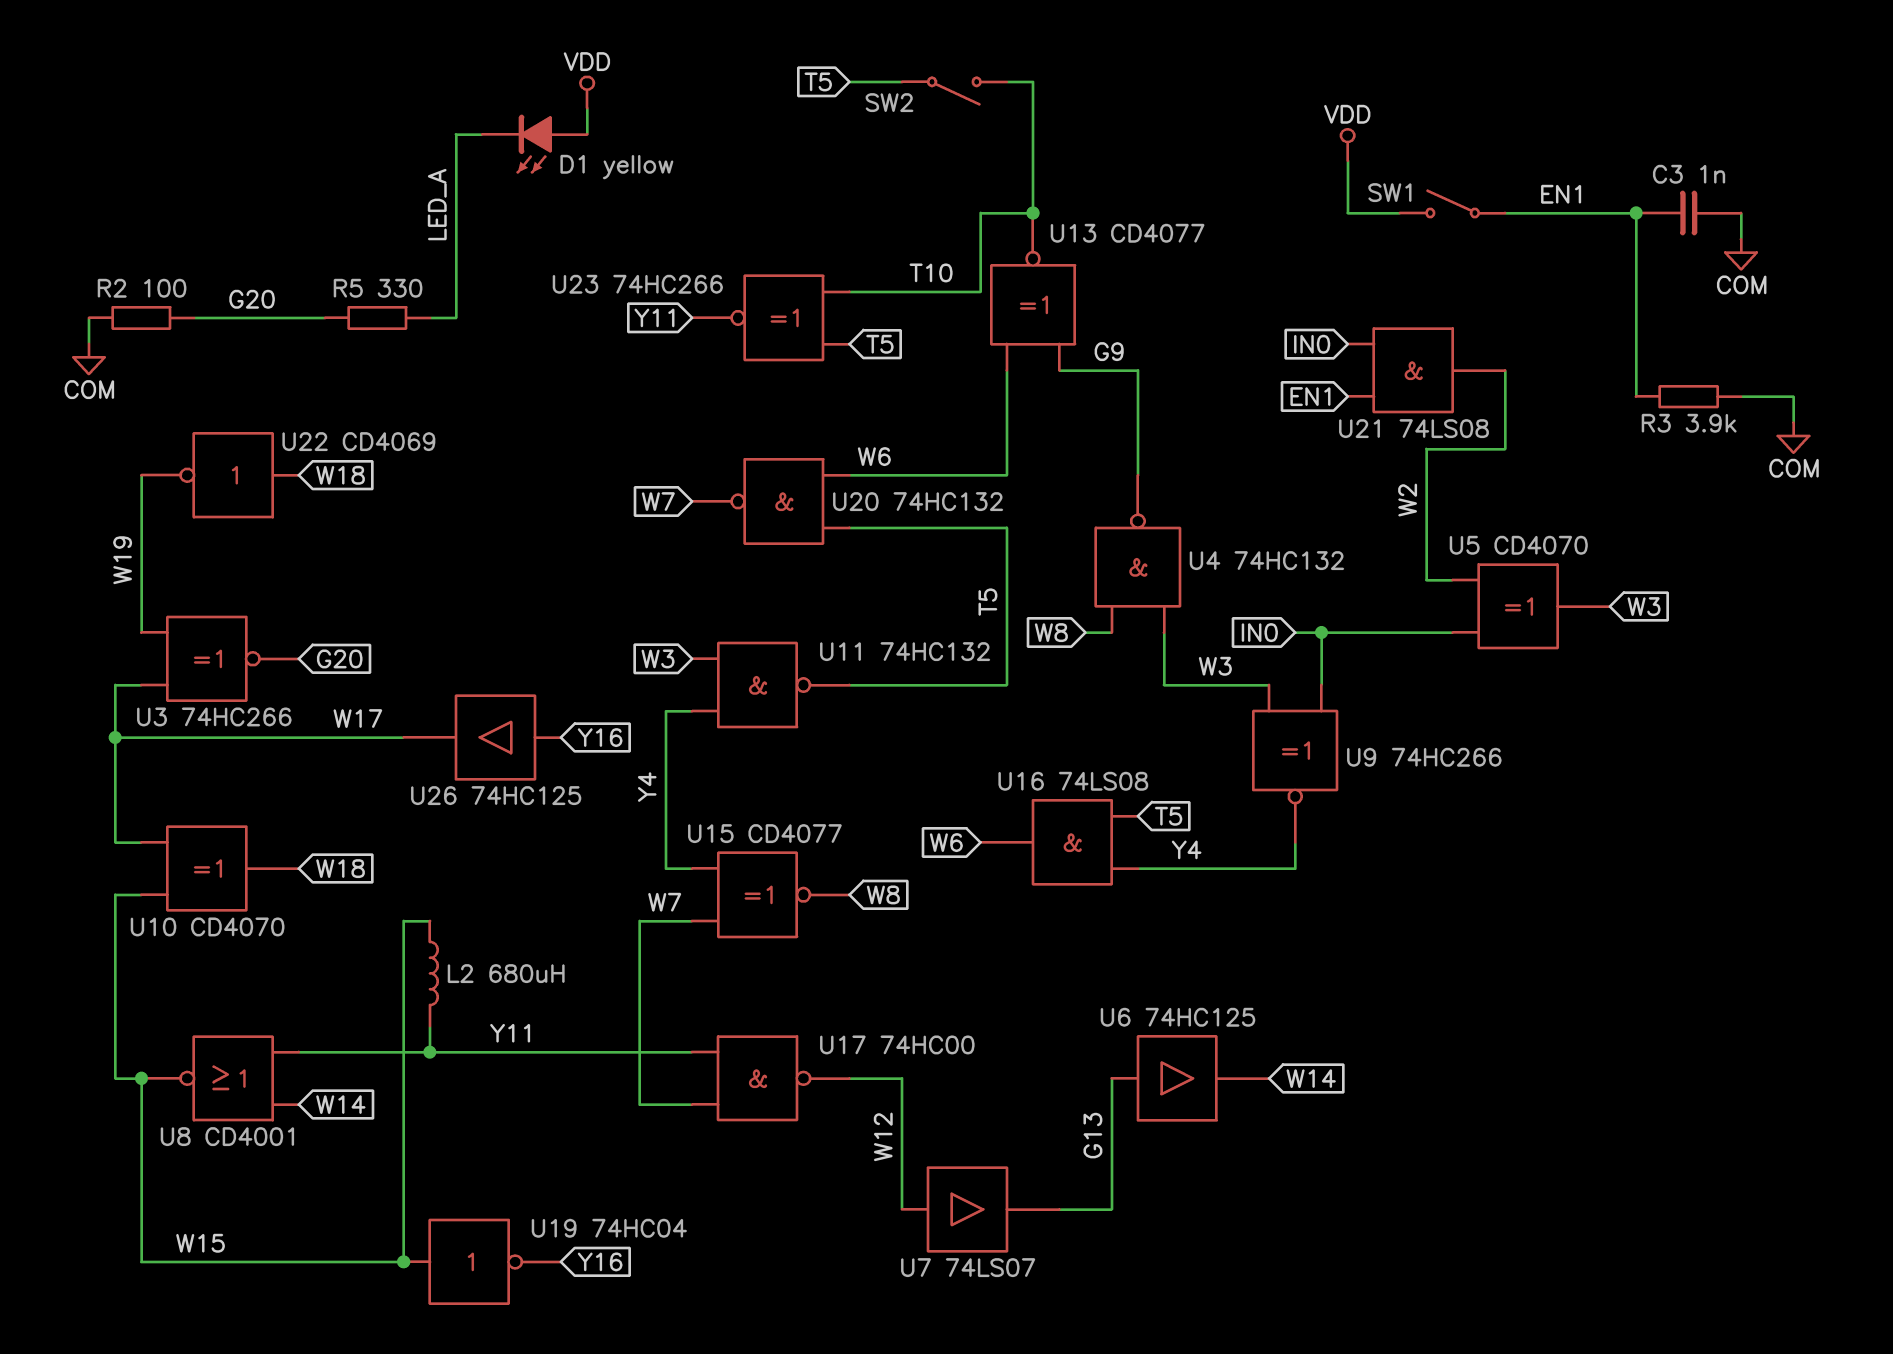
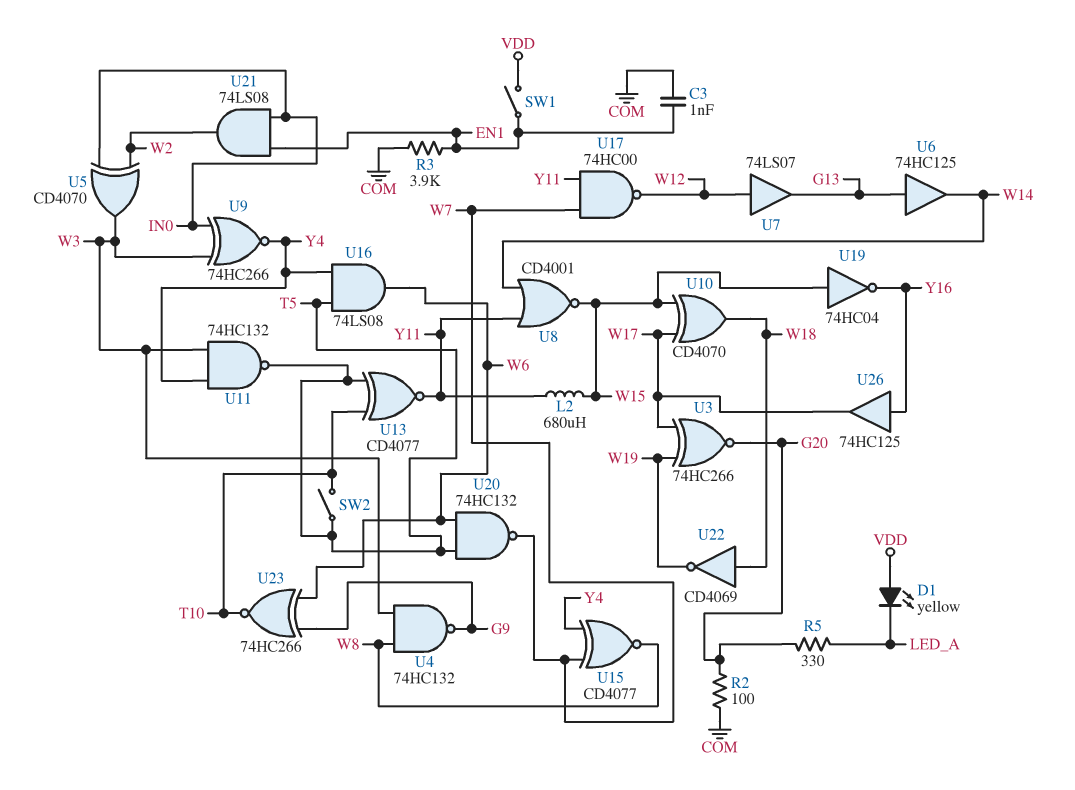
U13: XNOR CD4077 (in G9, in W6, out T10) -> XNOR CD4077 (in T5, in T10, out Y11)
U23: XNOR 74HC266 (in T5, in T10, out Y11) -> XNOR 74HC266 (in G9, in W6, out T10)

